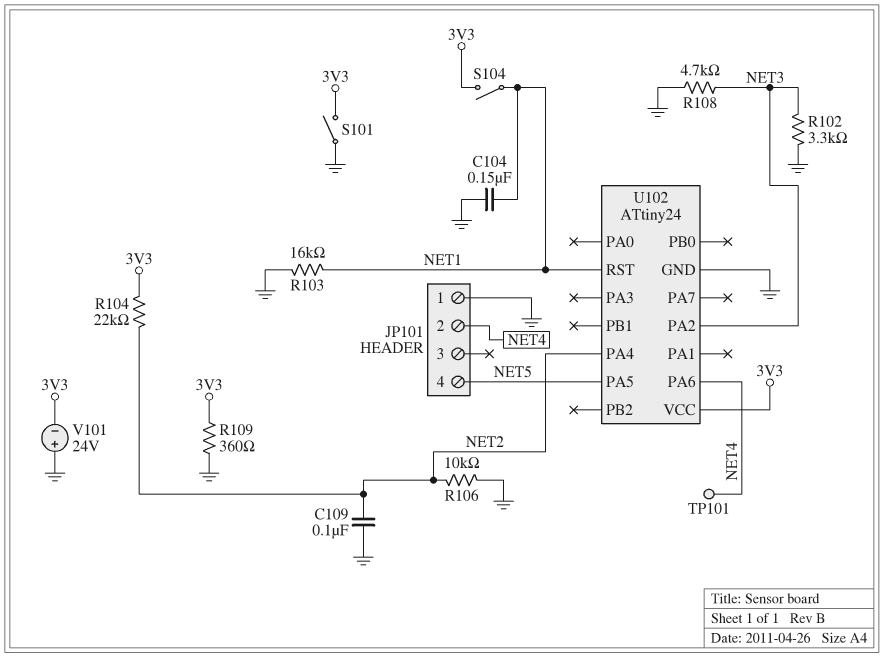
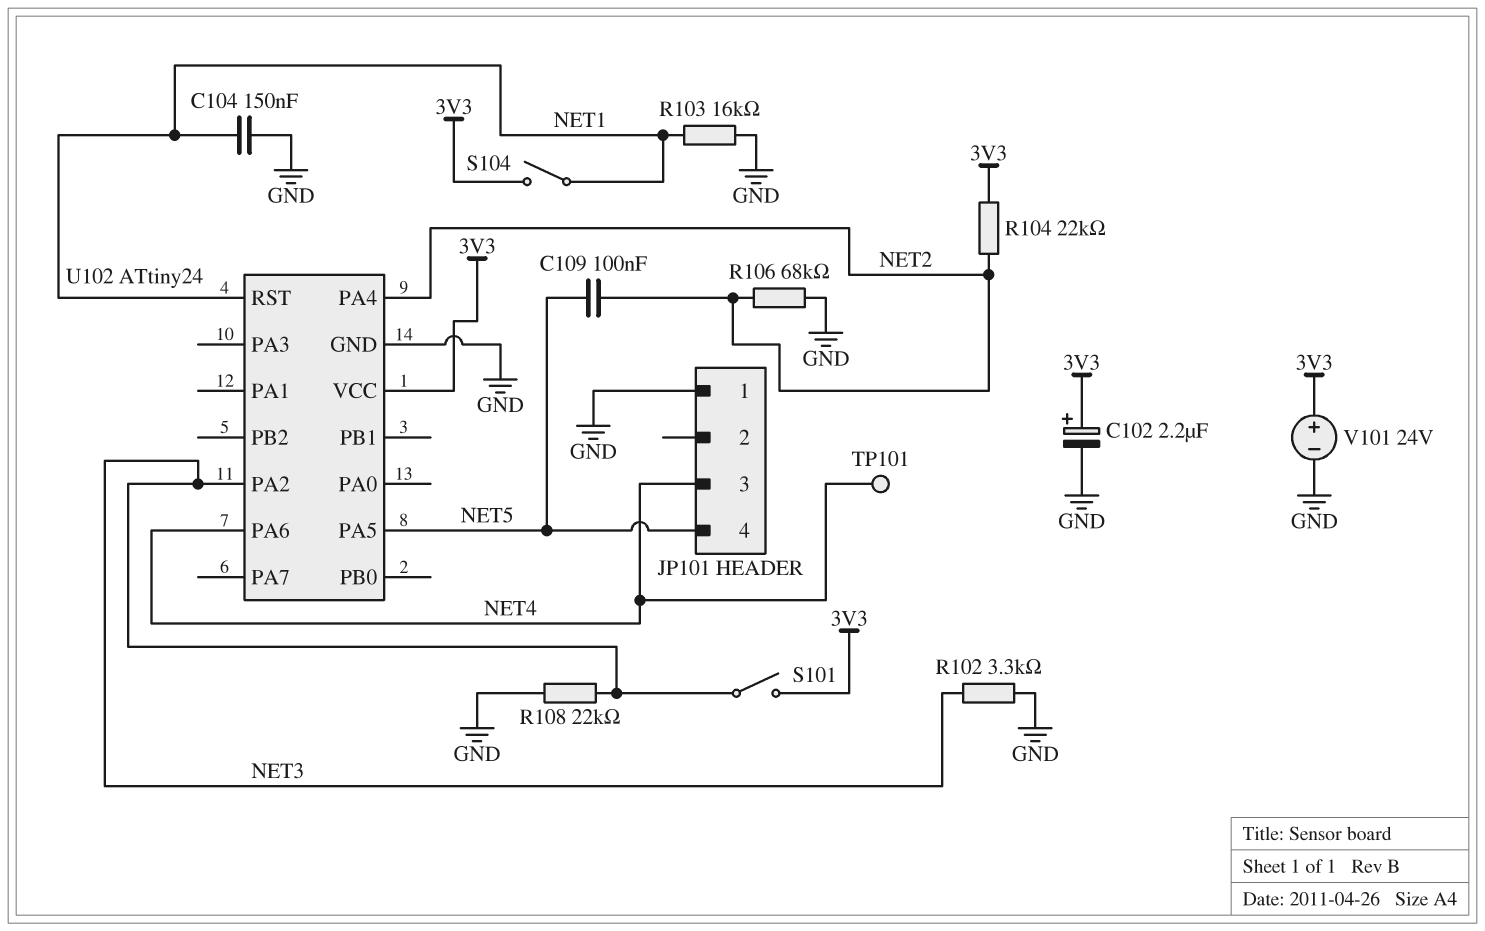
C102: none -> 2.2uF (plus 3V3, minus GND)
C109: 100nF (GND, NET2) -> 100nF (NET2, NET5)
JP101 pin 2: NET4 -> none
JP101 pin 3: none -> NET4
R106: 10k (GND, NET2) -> 68k (GND, NET2)
R108: 4.7k (GND, NET3) -> 22k (GND, NET3)
R109: 360 (3V3, GND) -> none
S101: switch (3V3, GND) -> switch (3V3, NET3)
V101: 24V (plus GND, minus 3V3) -> 24V (plus 3V3, minus GND)

